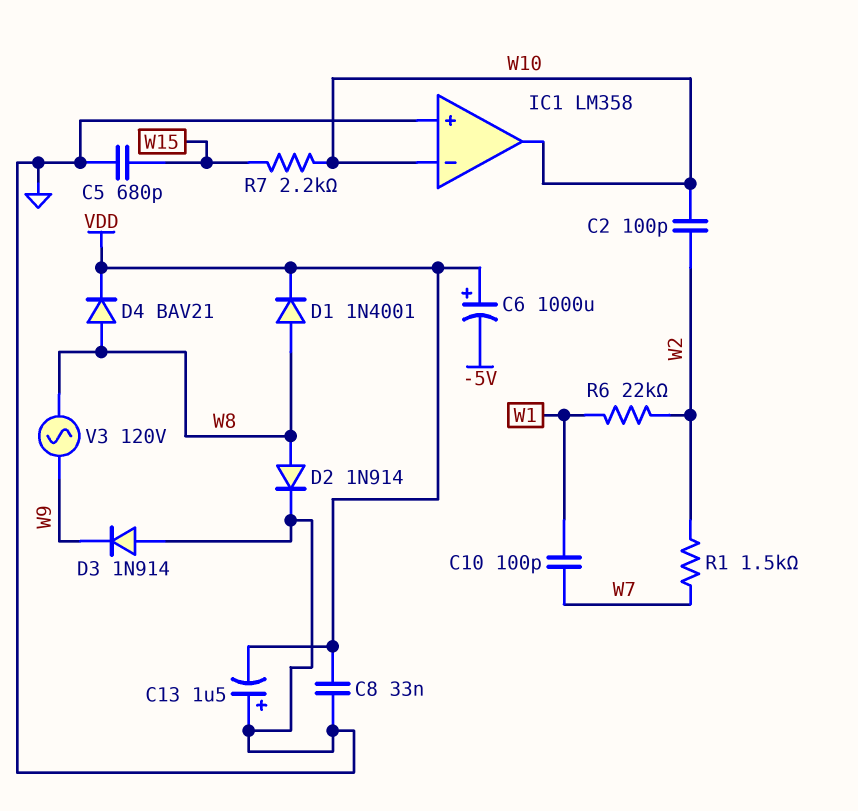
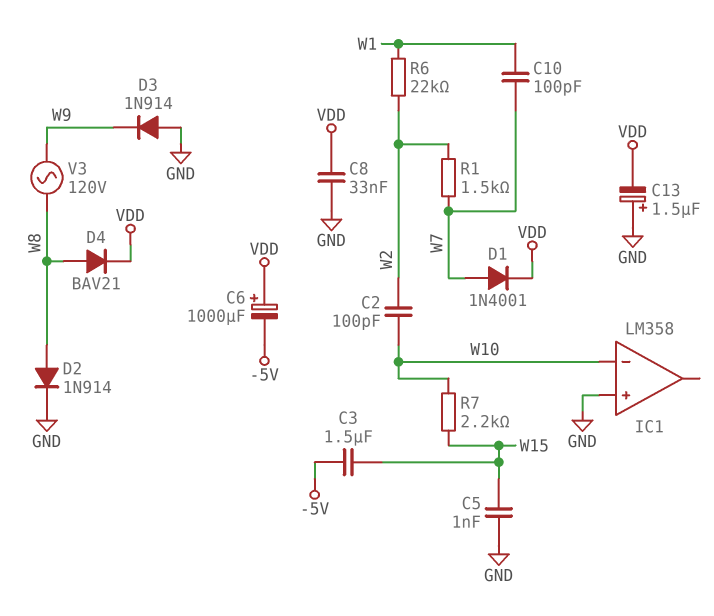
C3: none -> 1.5uF (-5V, W15)
C5: 680pF (GND, W15) -> 1nF (GND, W15)
D1: diode 1N4001 (A W8, K VDD) -> diode 1N4001 (A W7, K VDD)
IC1 pin out: W10 -> none

